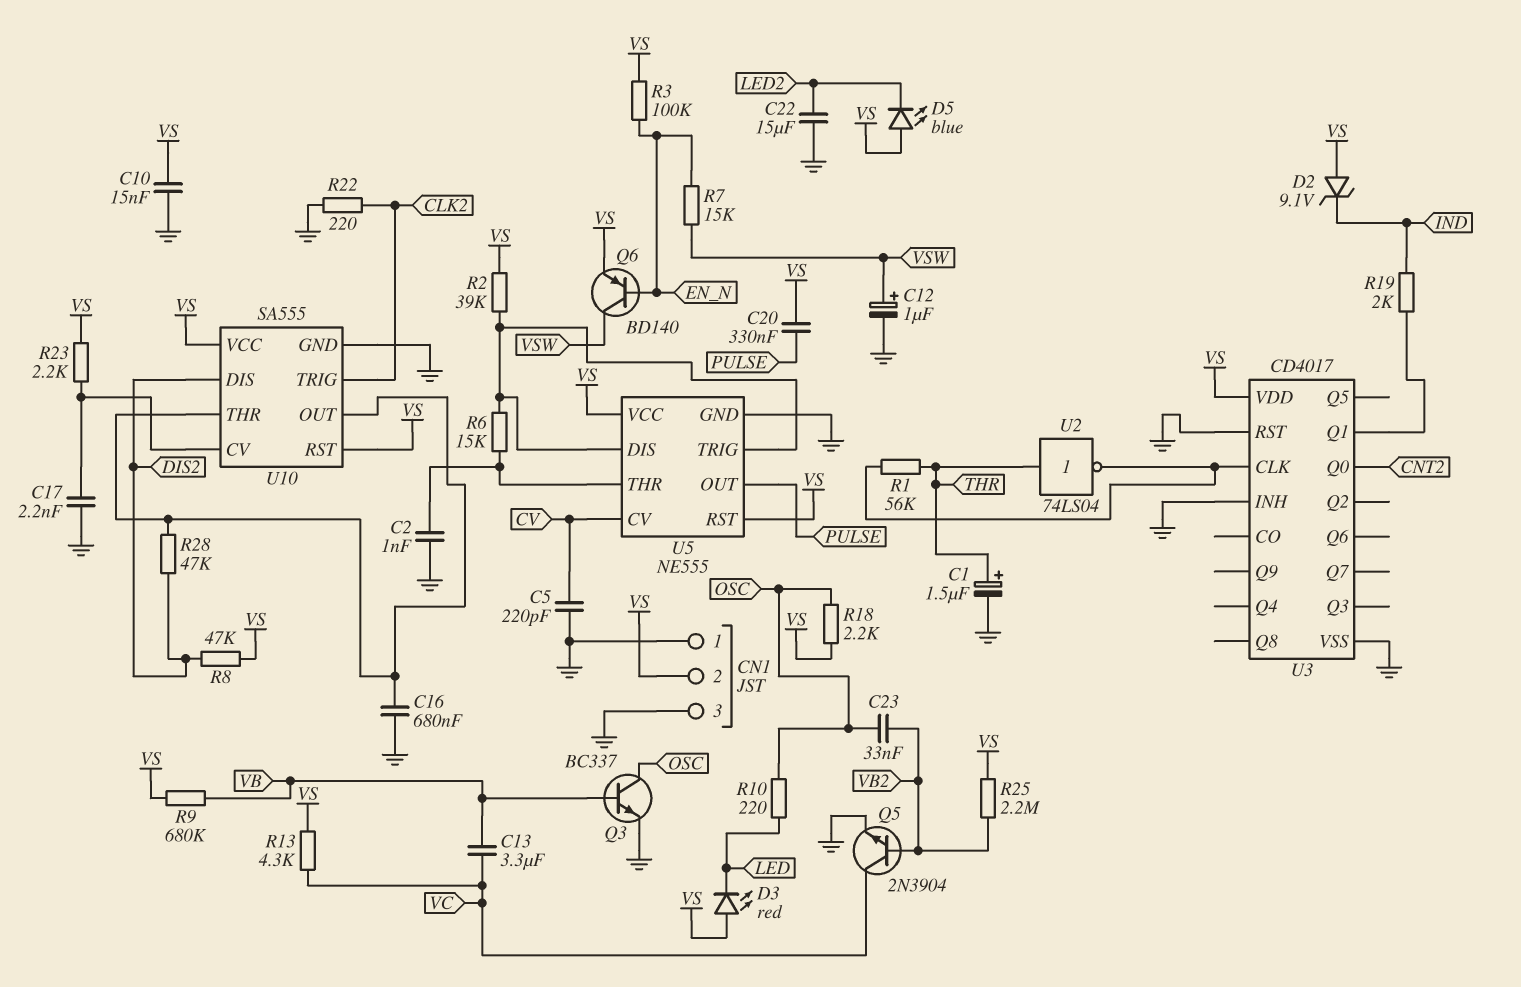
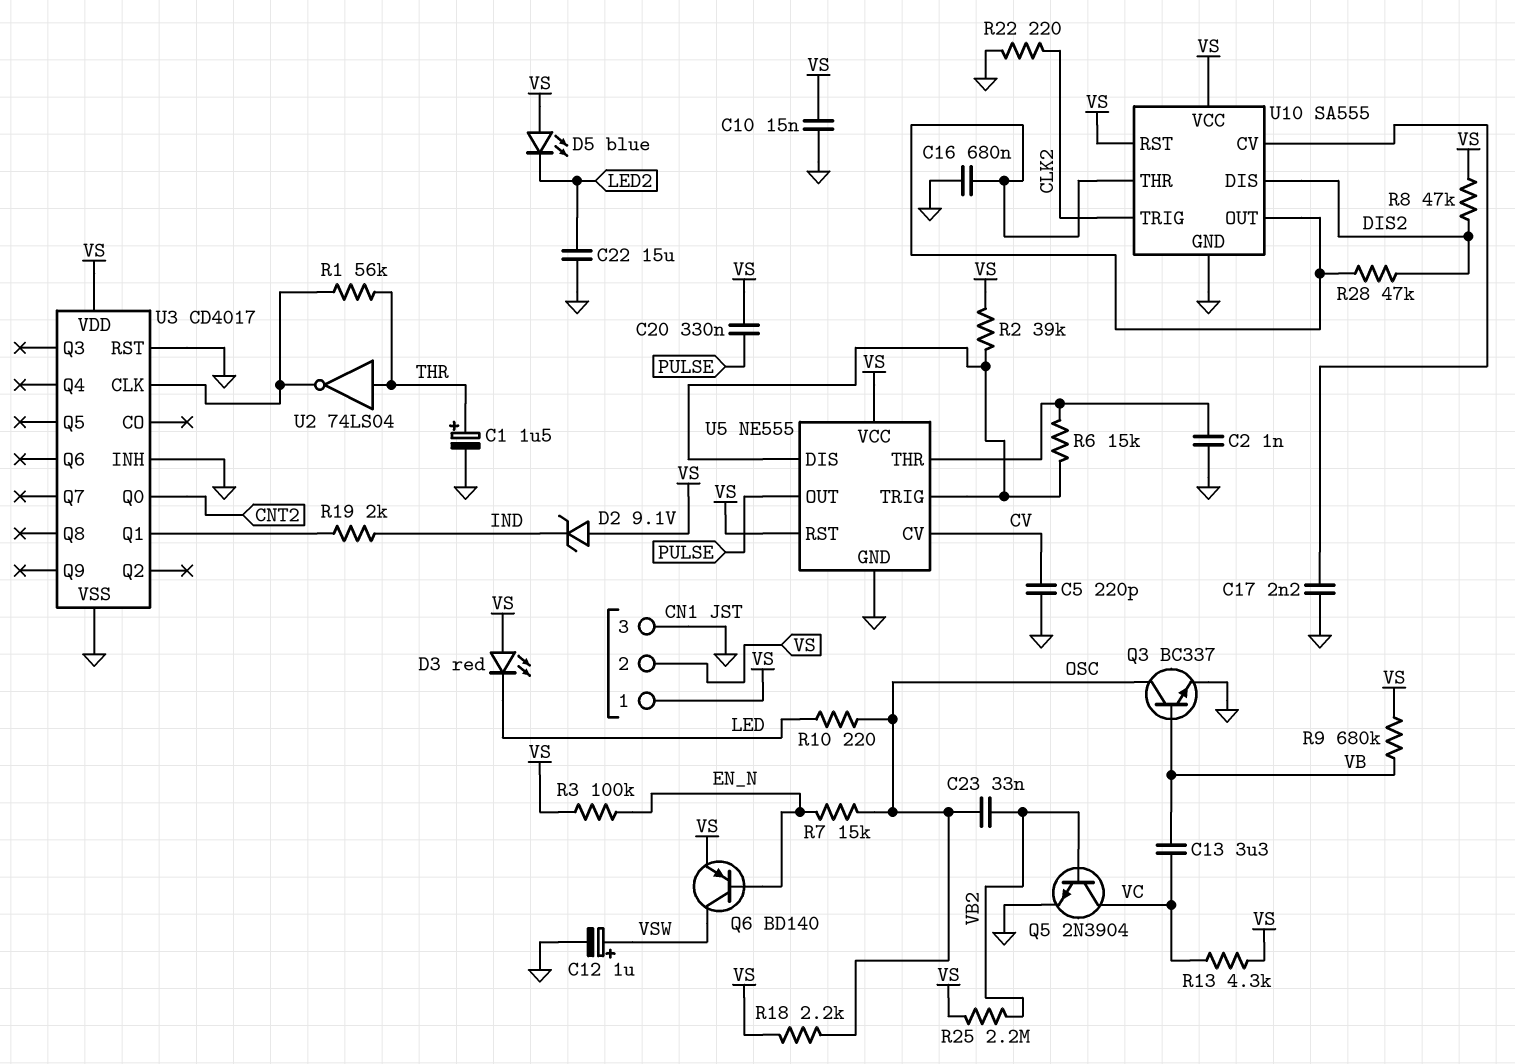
CN1 pin 1: GND -> VS
R7: 15k (EN_N, VSW) -> 15k (EN_N, OSC)
R23: 2.2k (U10/CV, VS) -> none

